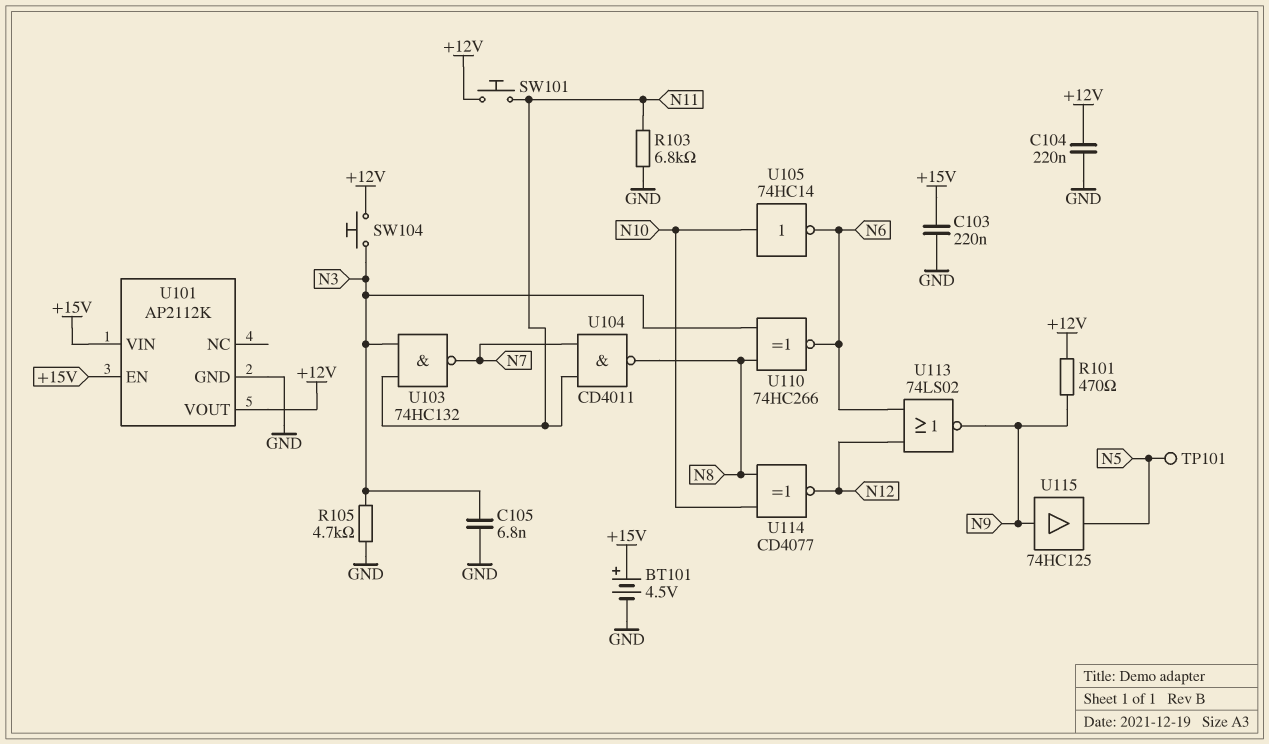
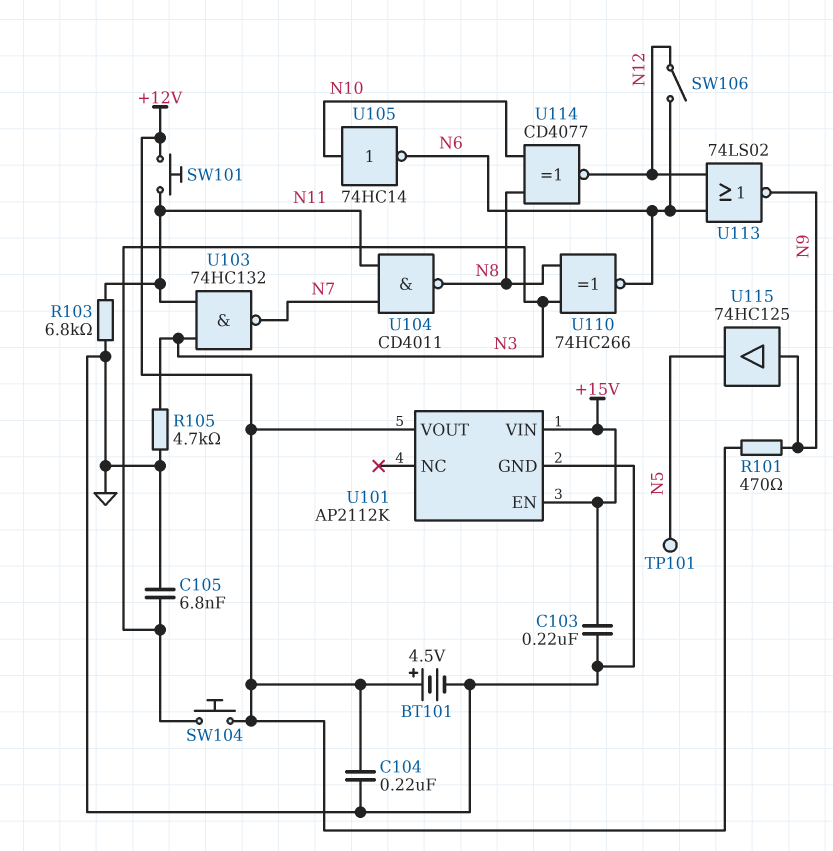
BT101: 4.5V (plus +15V, minus GND) -> 4.5V (plus +12V, minus GND)
SW106: none -> switch (N6, N12)

